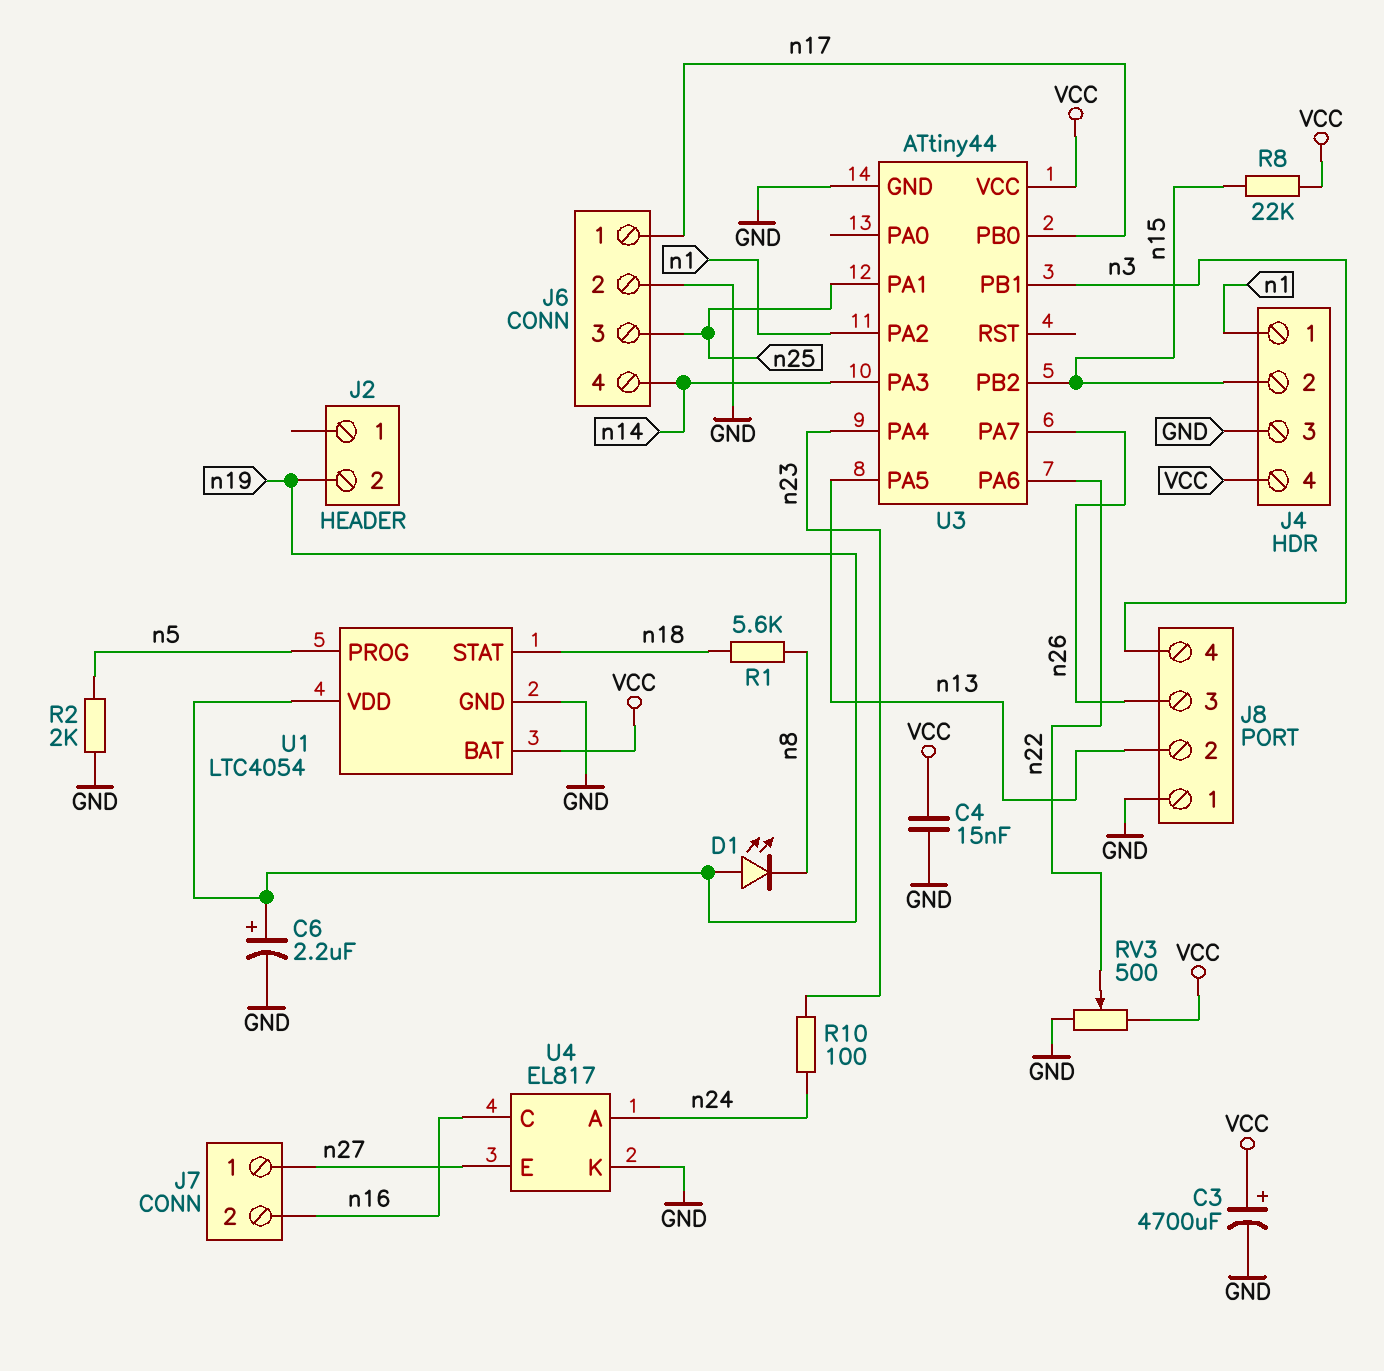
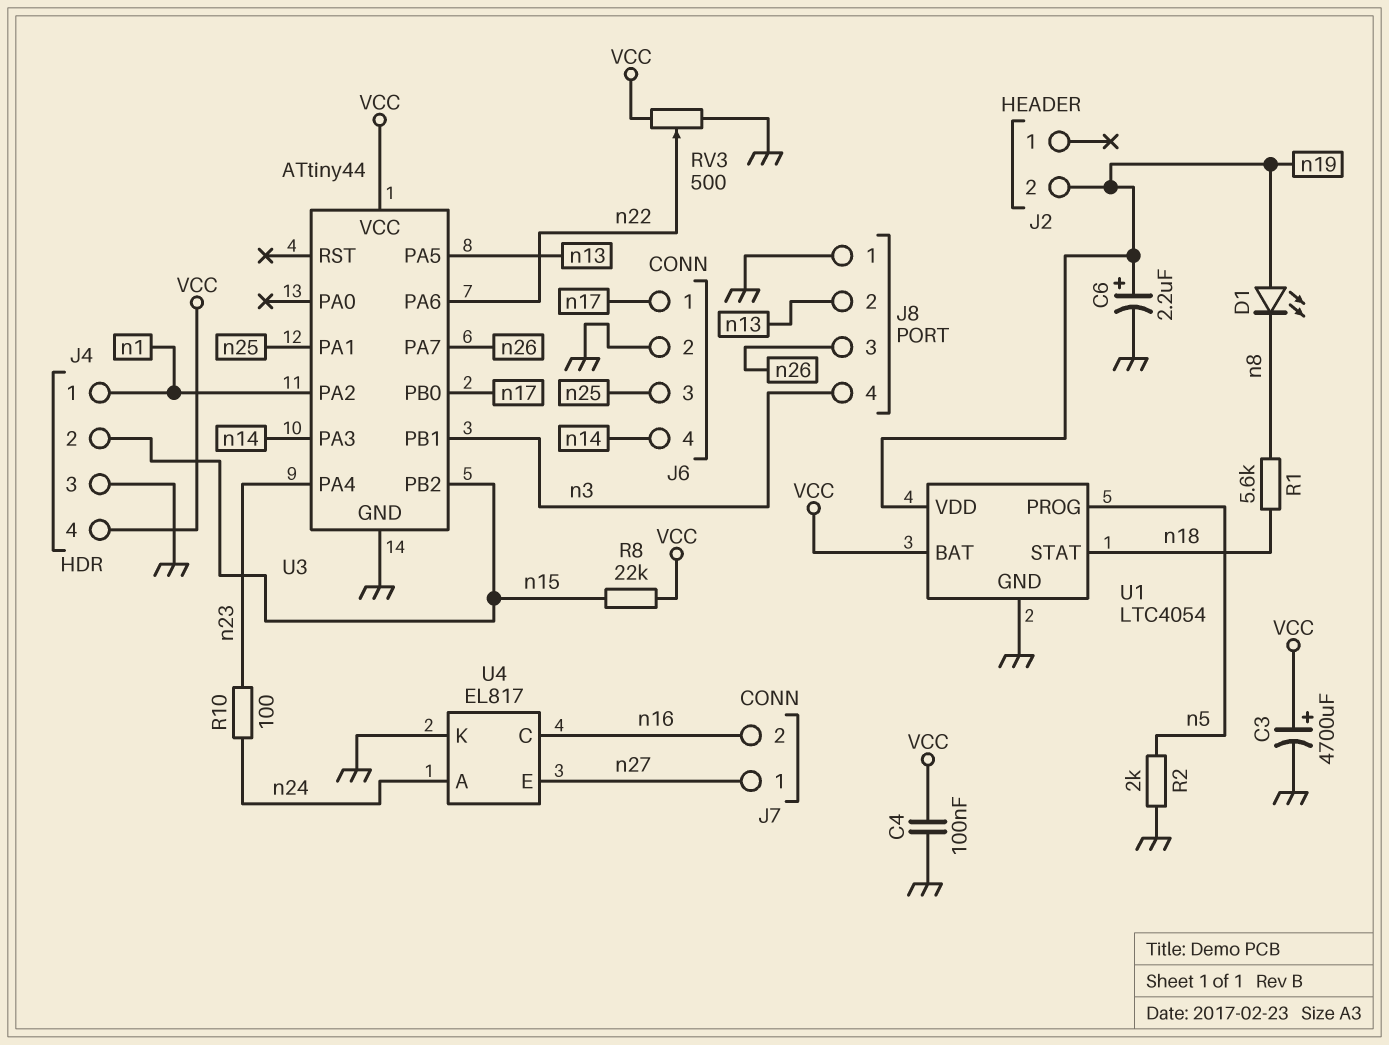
C4: 15nF (GND, VCC) -> 100nF (GND, VCC)

